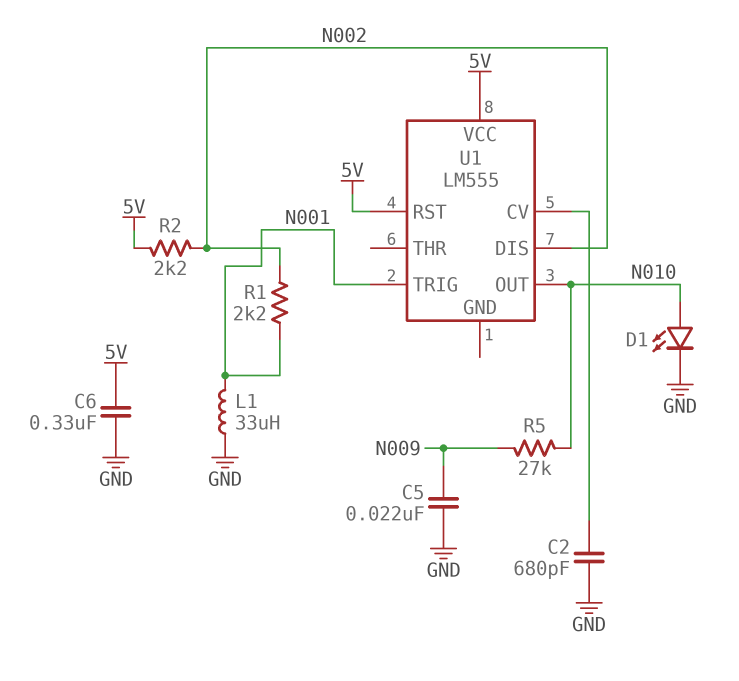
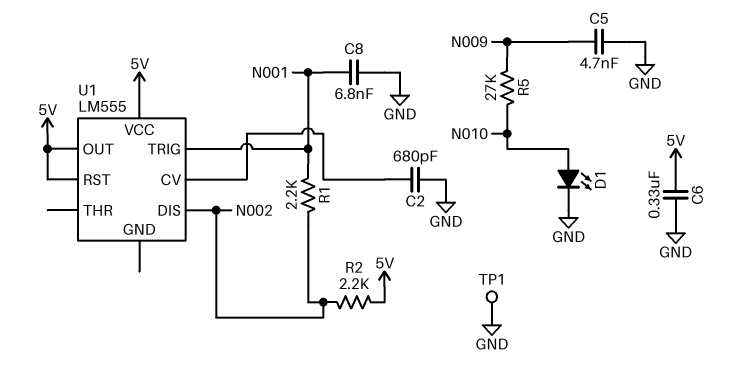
C5: 22nF (GND, N009) -> 4.7nF (GND, N009)
C8: none -> 6.8nF (GND, N001)
L1: 33uH (GND, N001) -> none
TP1: none -> test point (GND)
U1 pin OUT: N010 -> 5V

